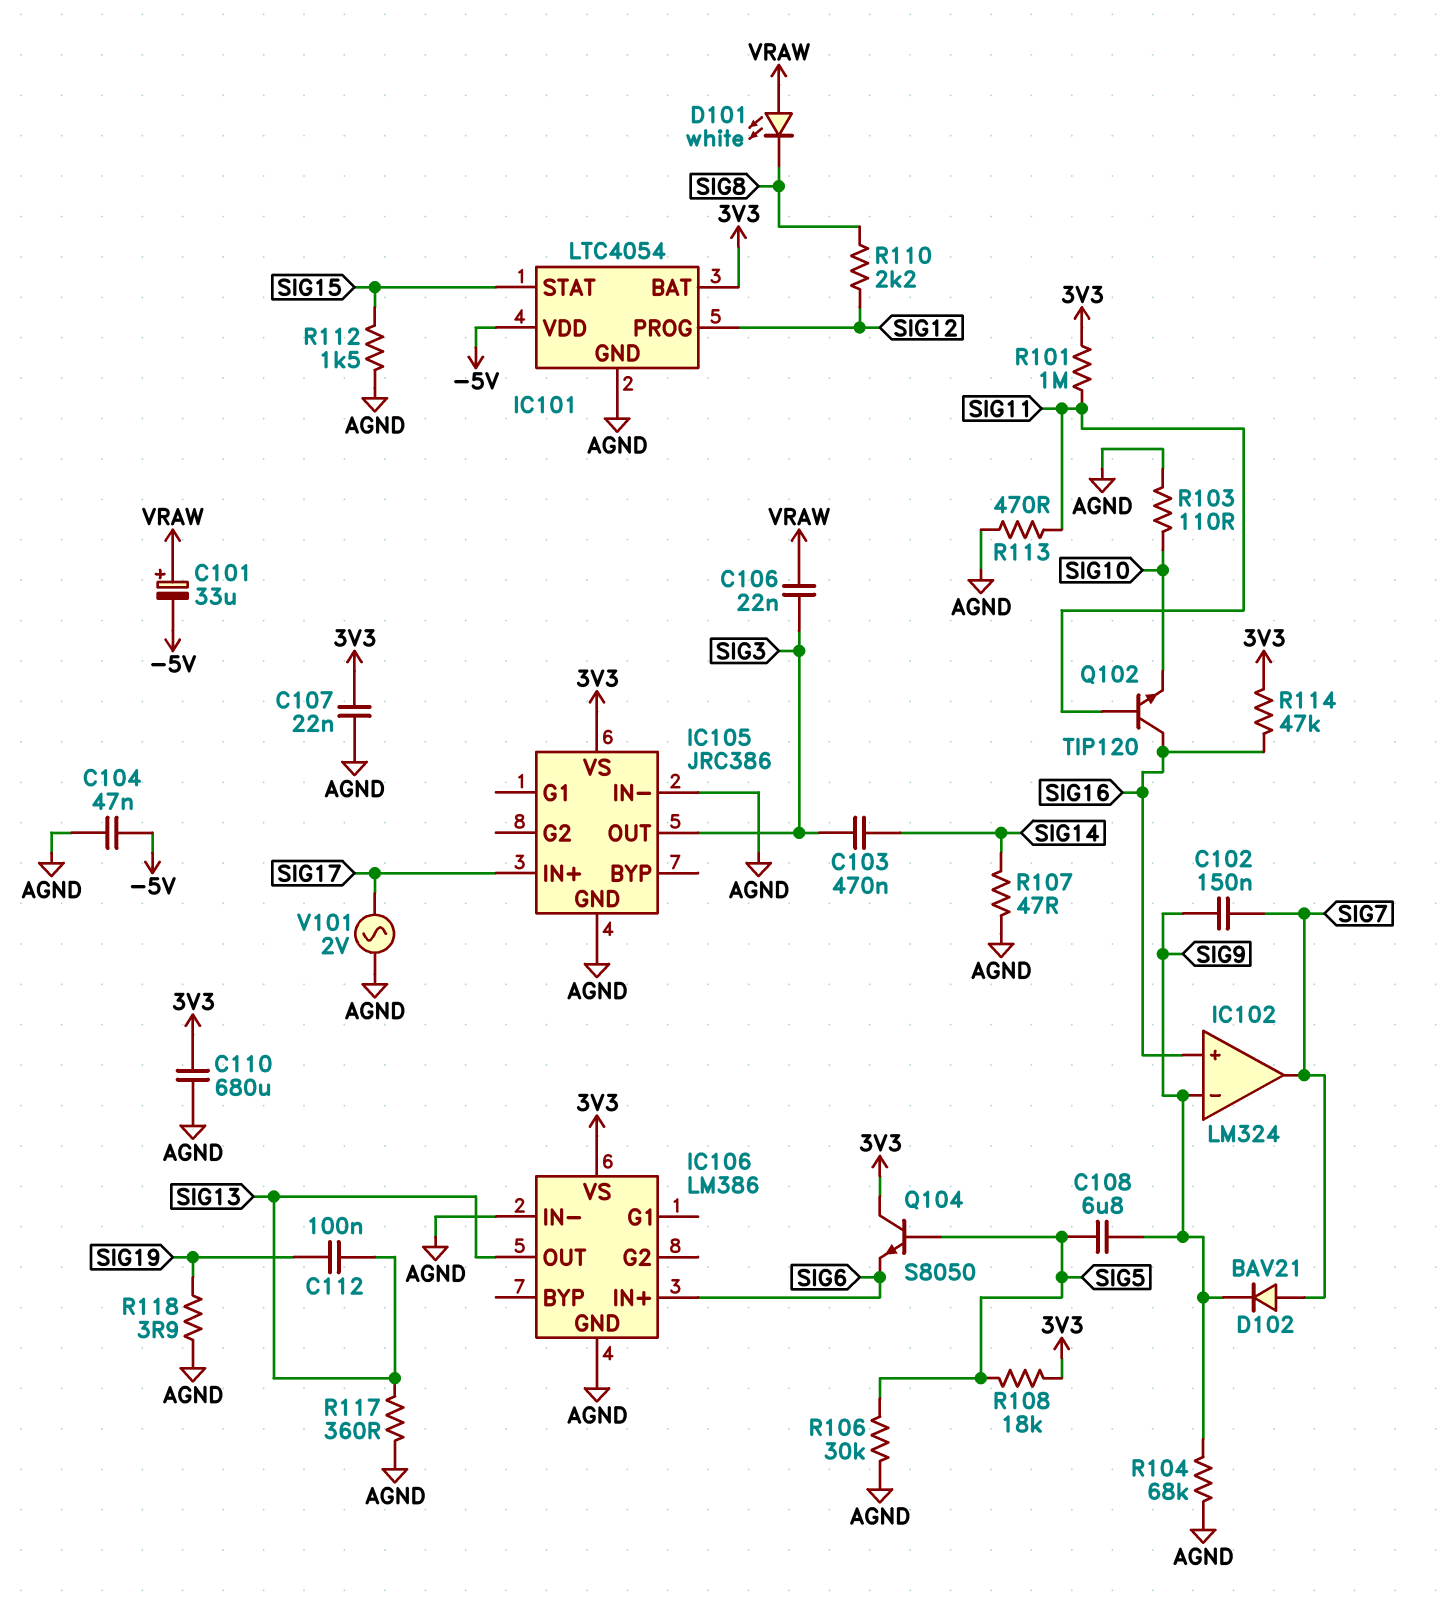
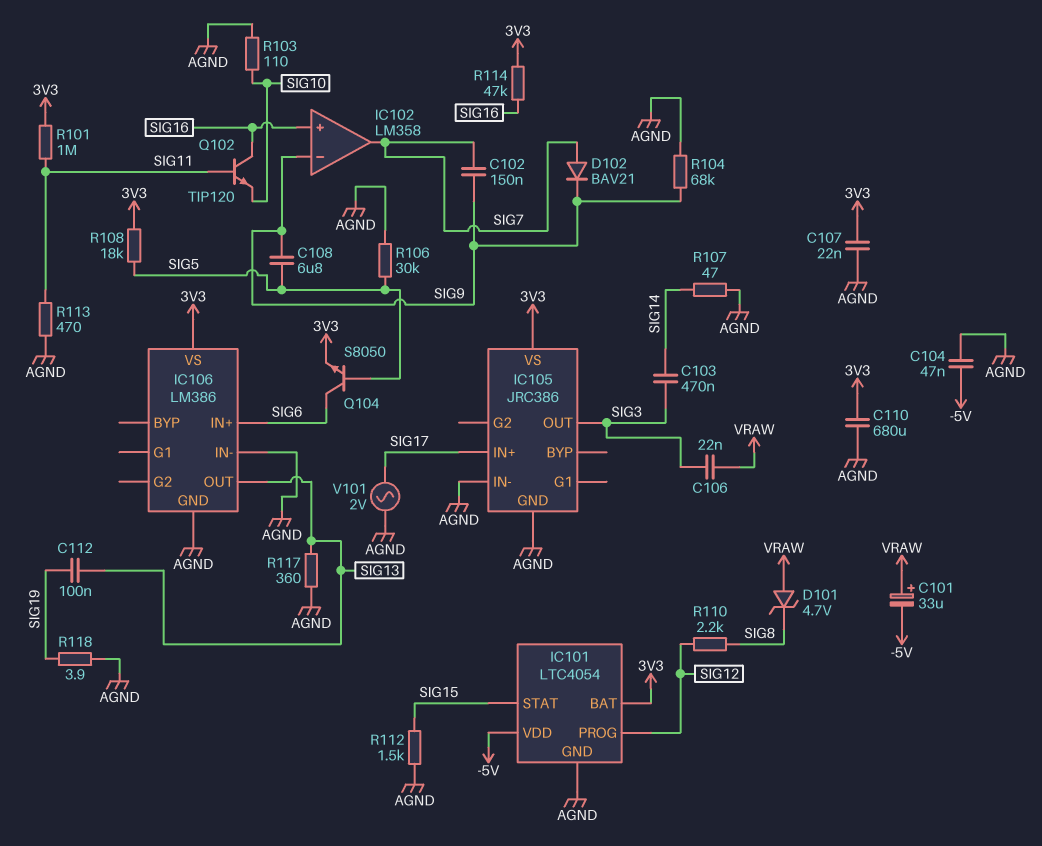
D101: LED white (A VRAW, K SIG8) -> zener 4.7V (A VRAW, K SIG8)
IC102: LM324 -> LM358
Q104: NPN S8050 (B SIG5, C 3V3, E SIG6) -> NPN S8050 (B SIG5, C SIG6, E 3V3)

